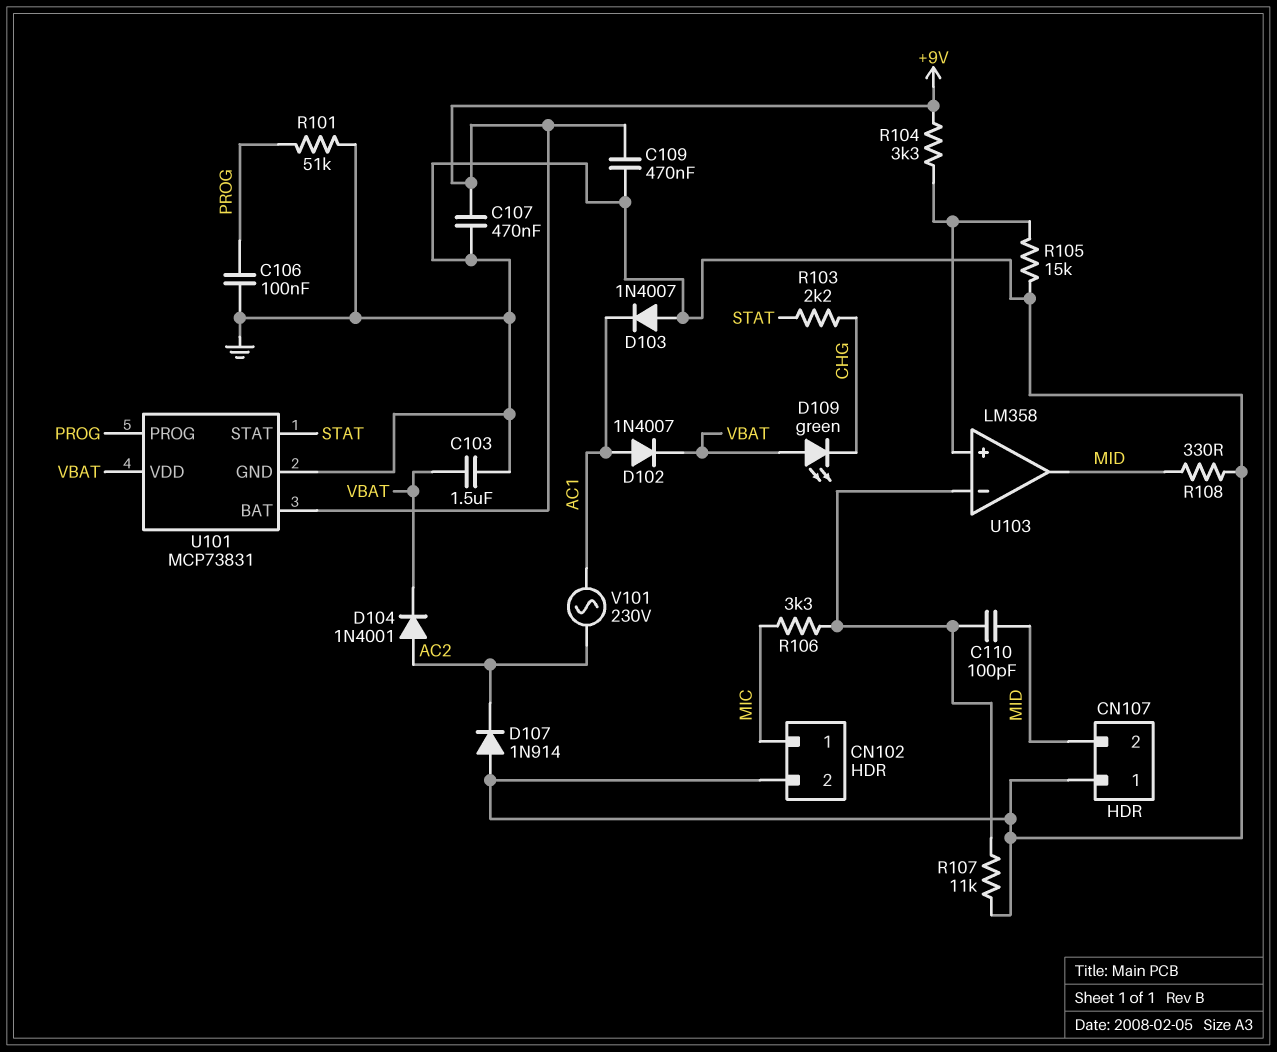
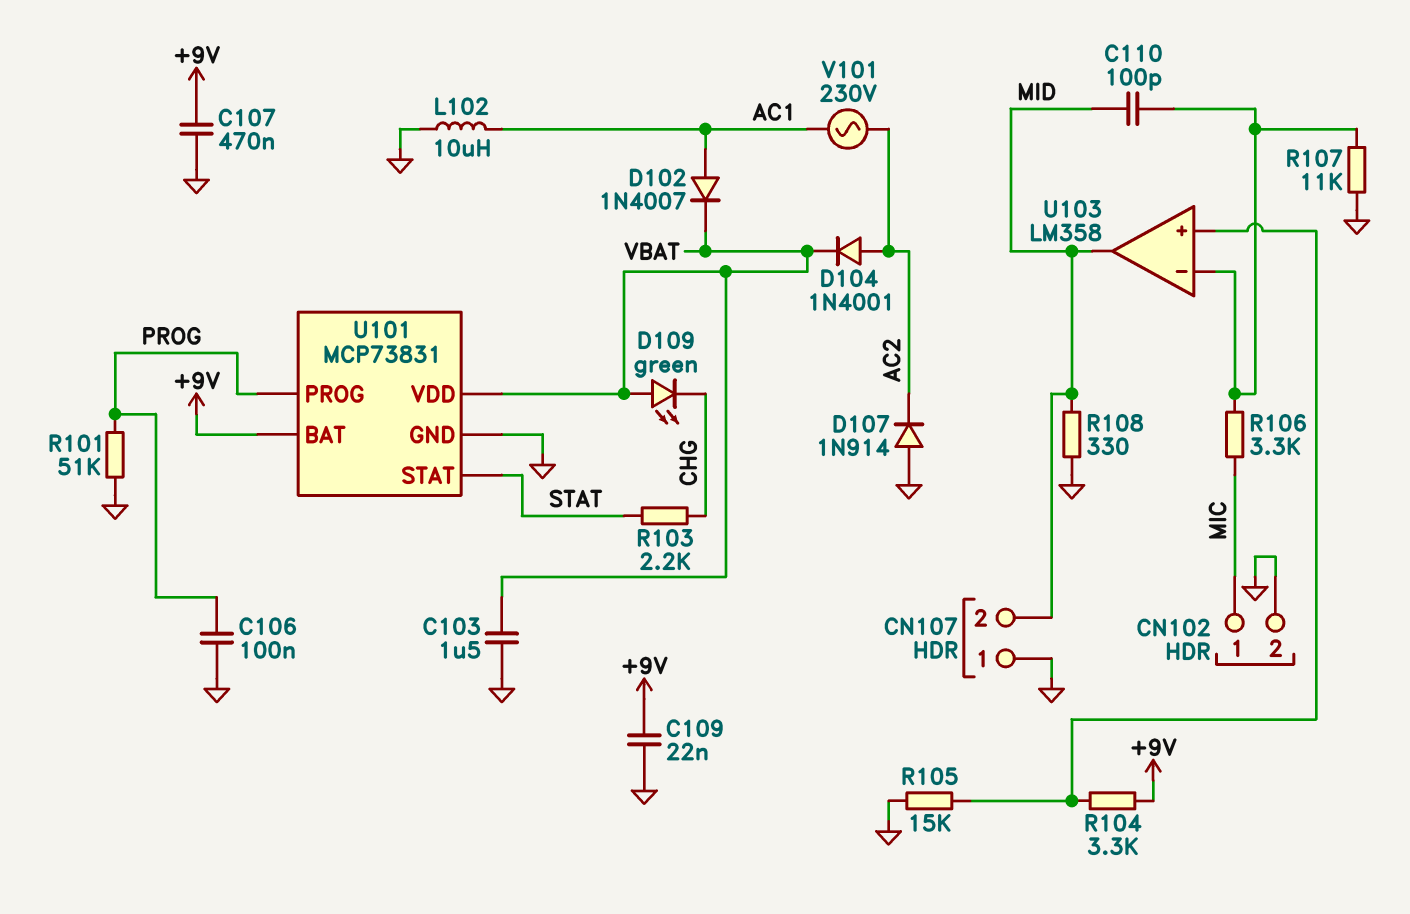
C109: 470nF (+9V, GND) -> 22nF (+9V, GND)
D103: diode 1N4007 (A GND, K AC1) -> none
L102: none -> 10uH (AC1, GND)

